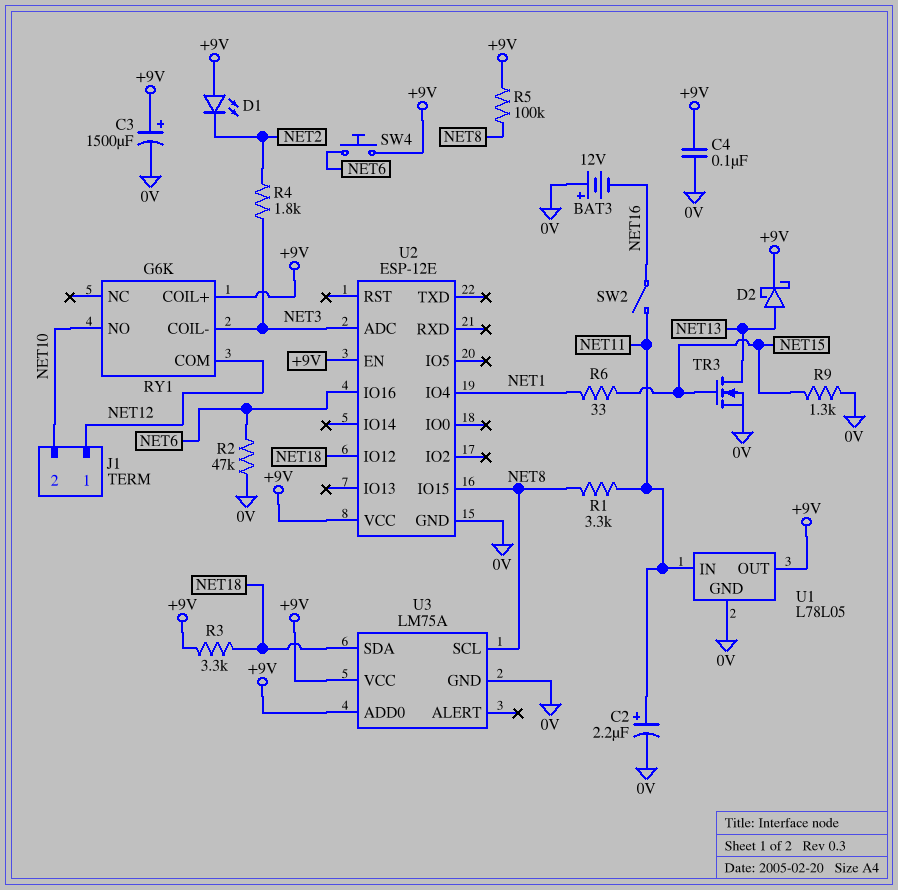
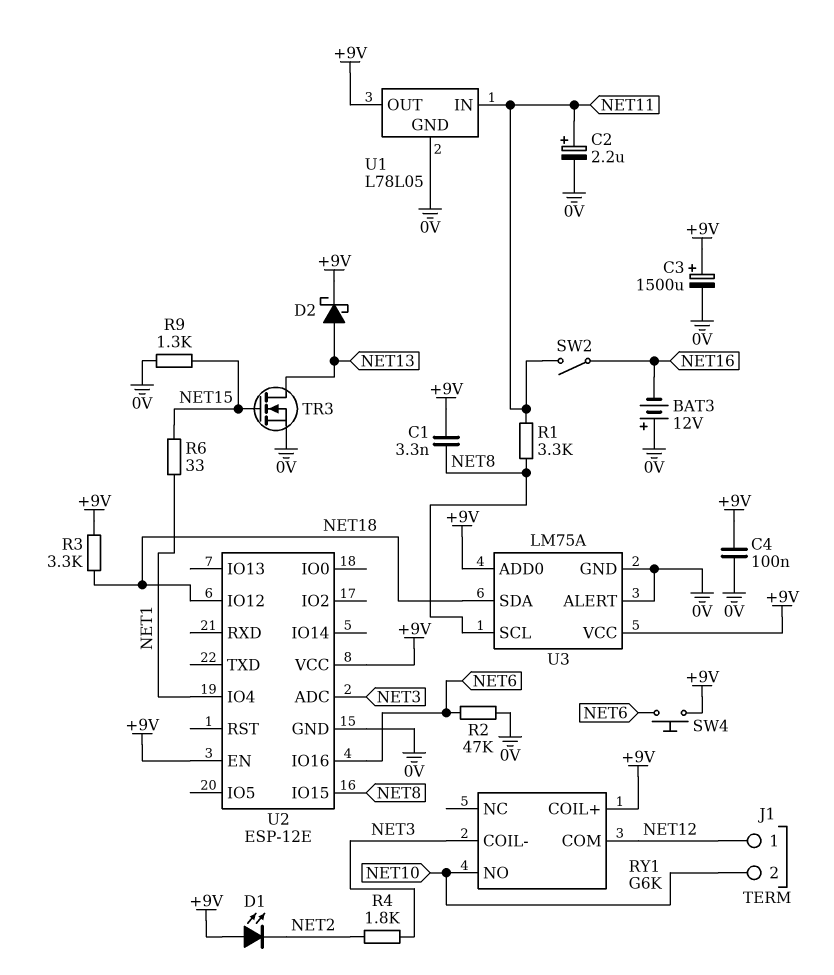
C1: none -> 3.3nF (+9V, NET8)
R5: 100k (+9V, NET8) -> none
U3 pin ALERT: none -> 0V

